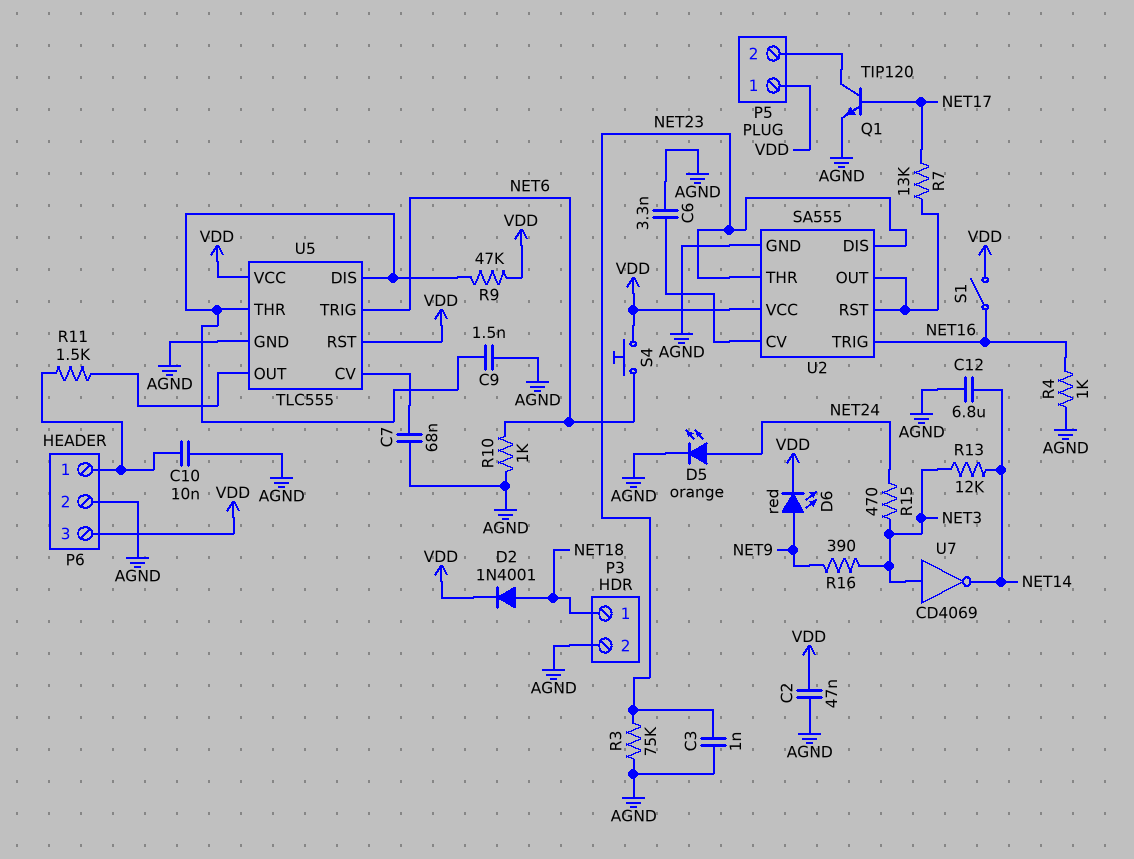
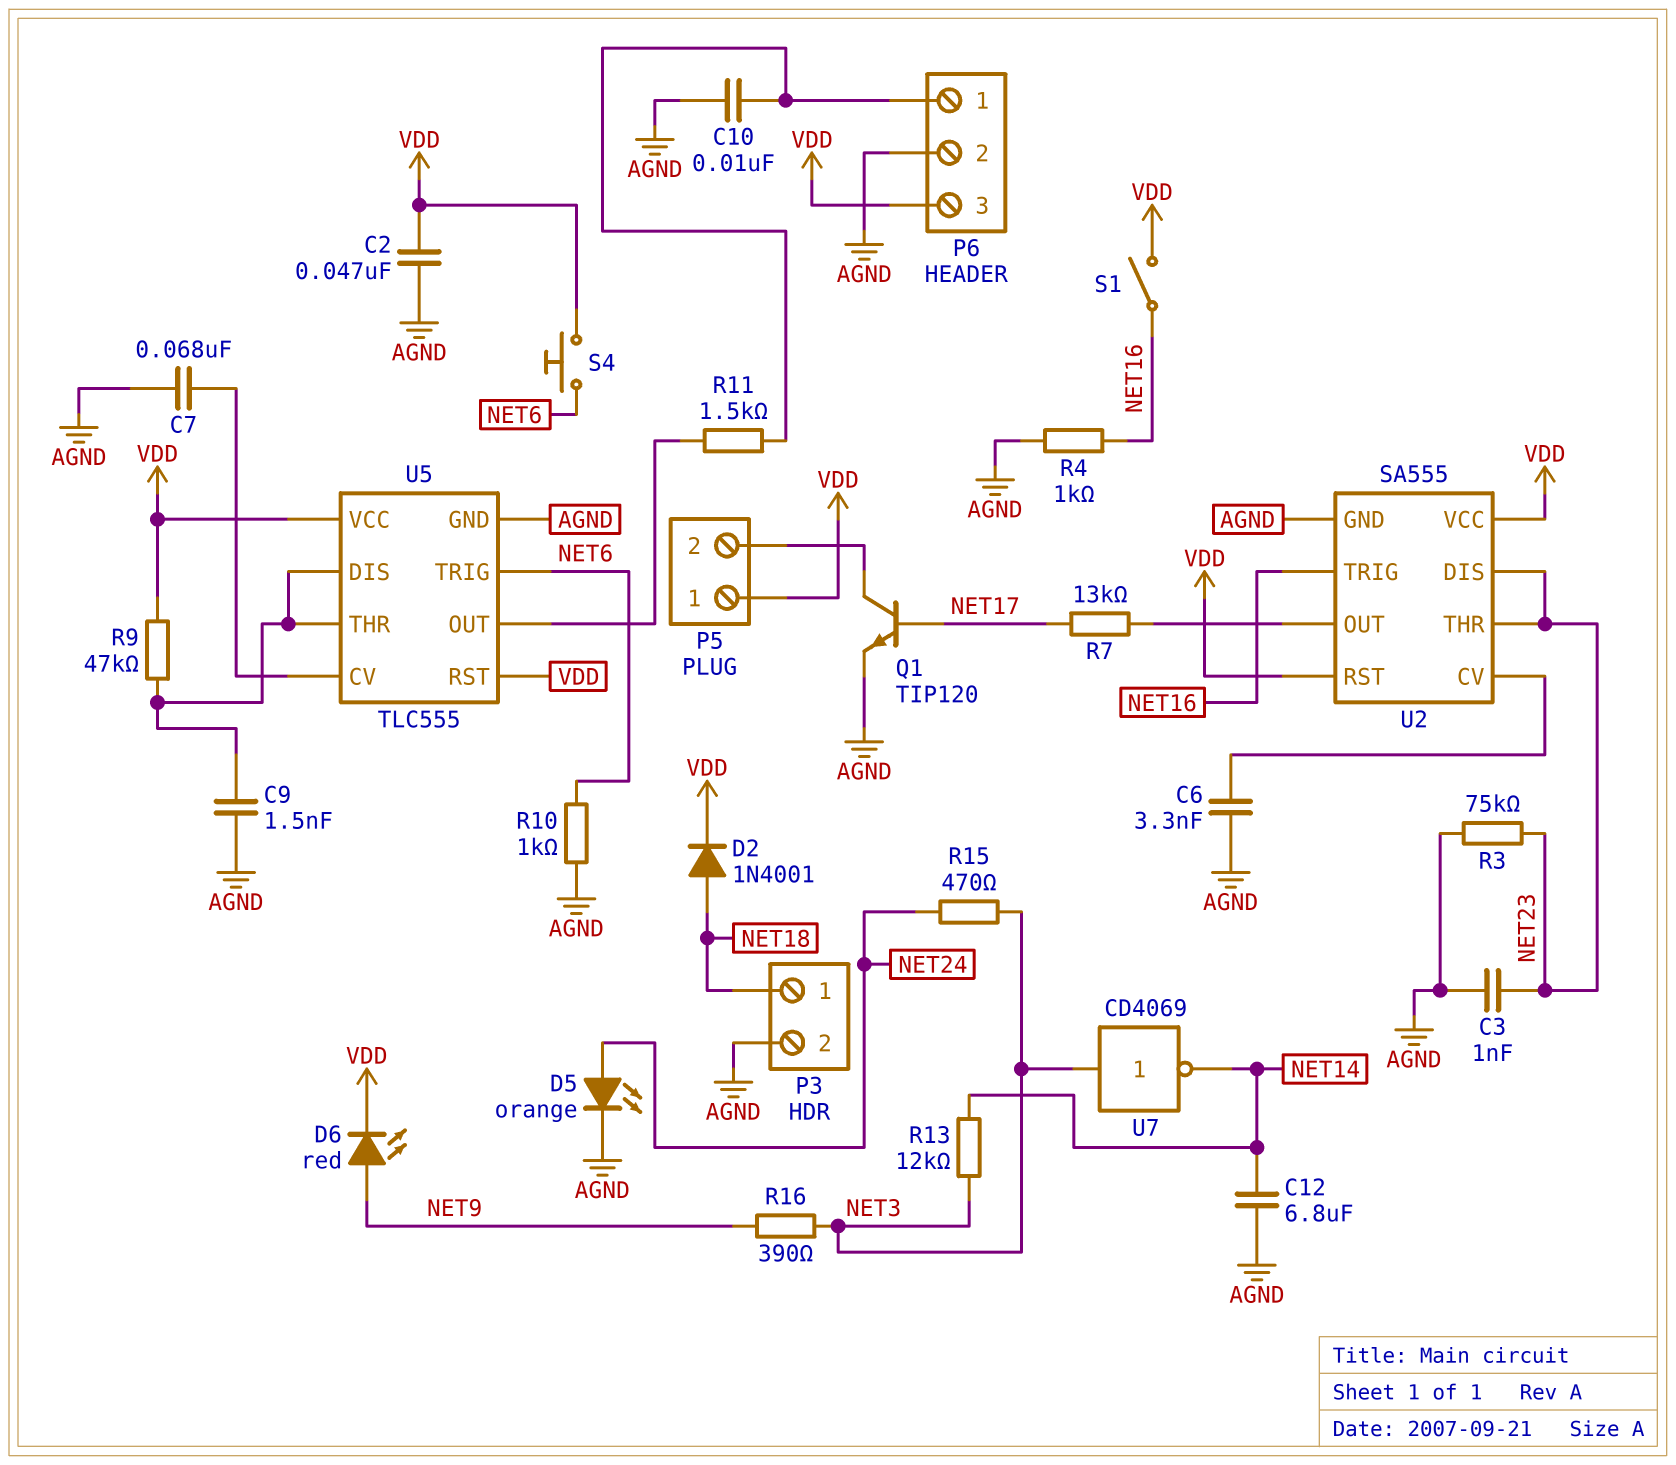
U2 pin RST: U2/OUT -> VDD

